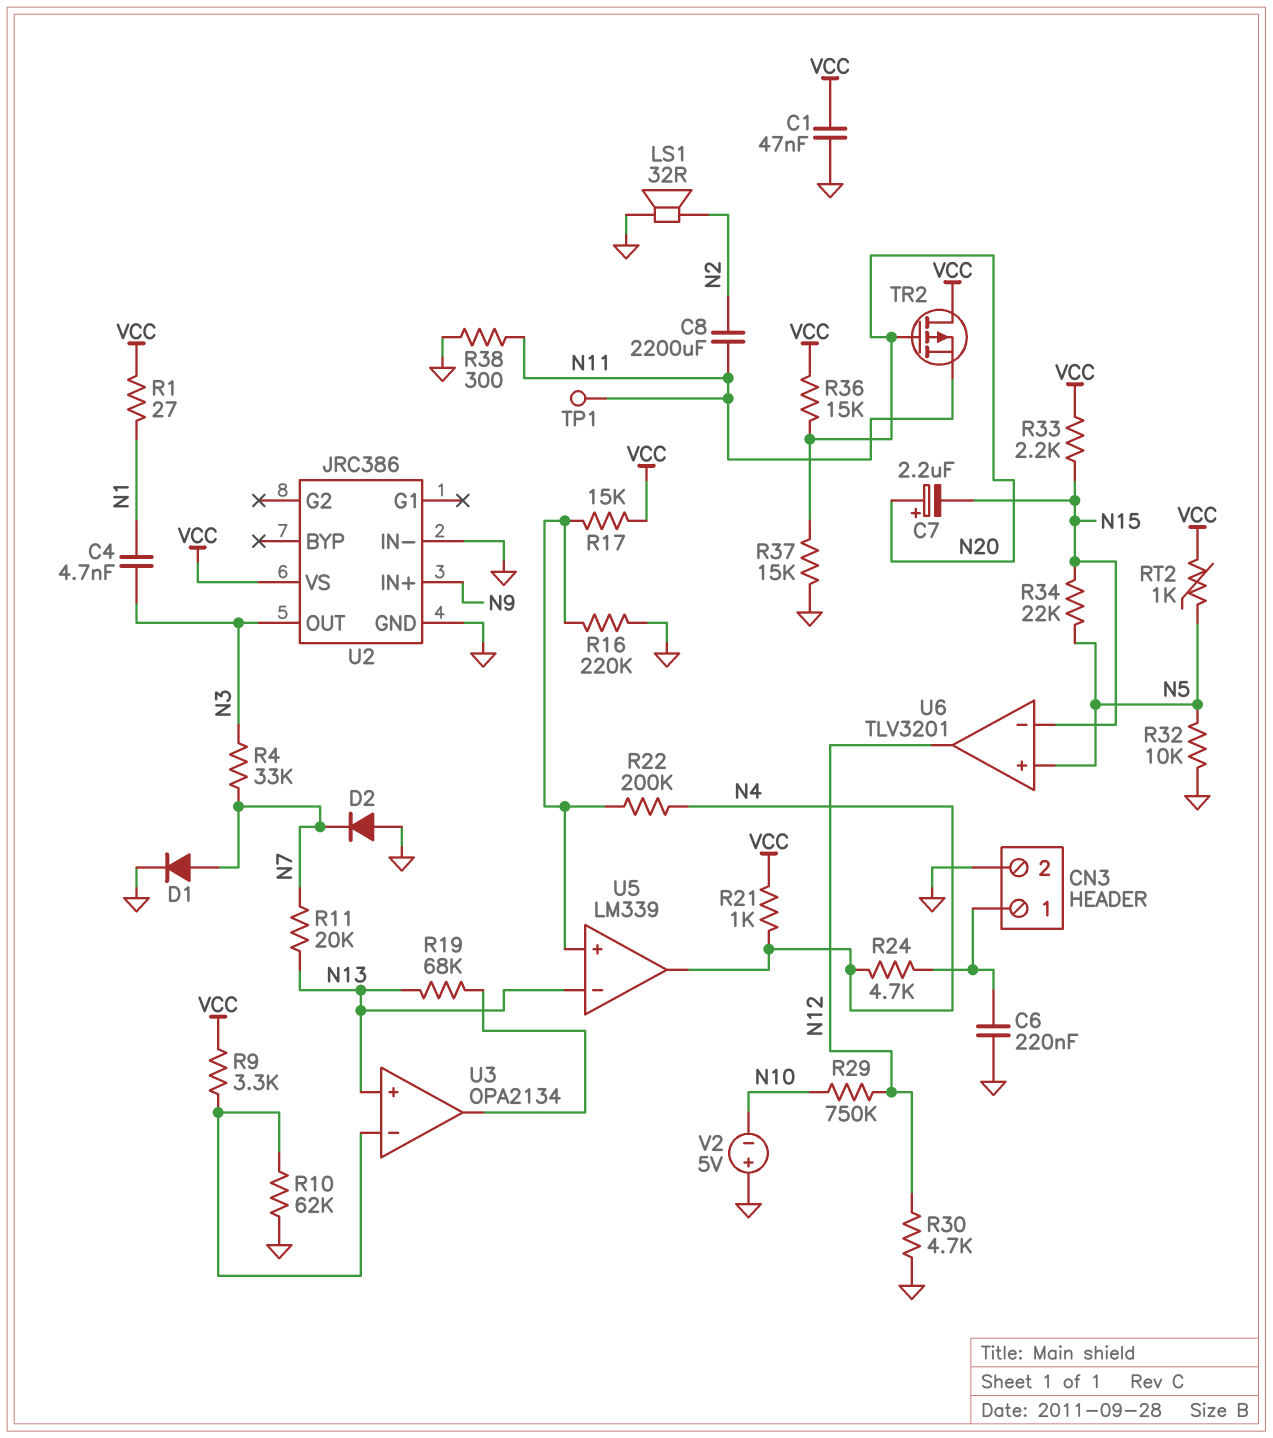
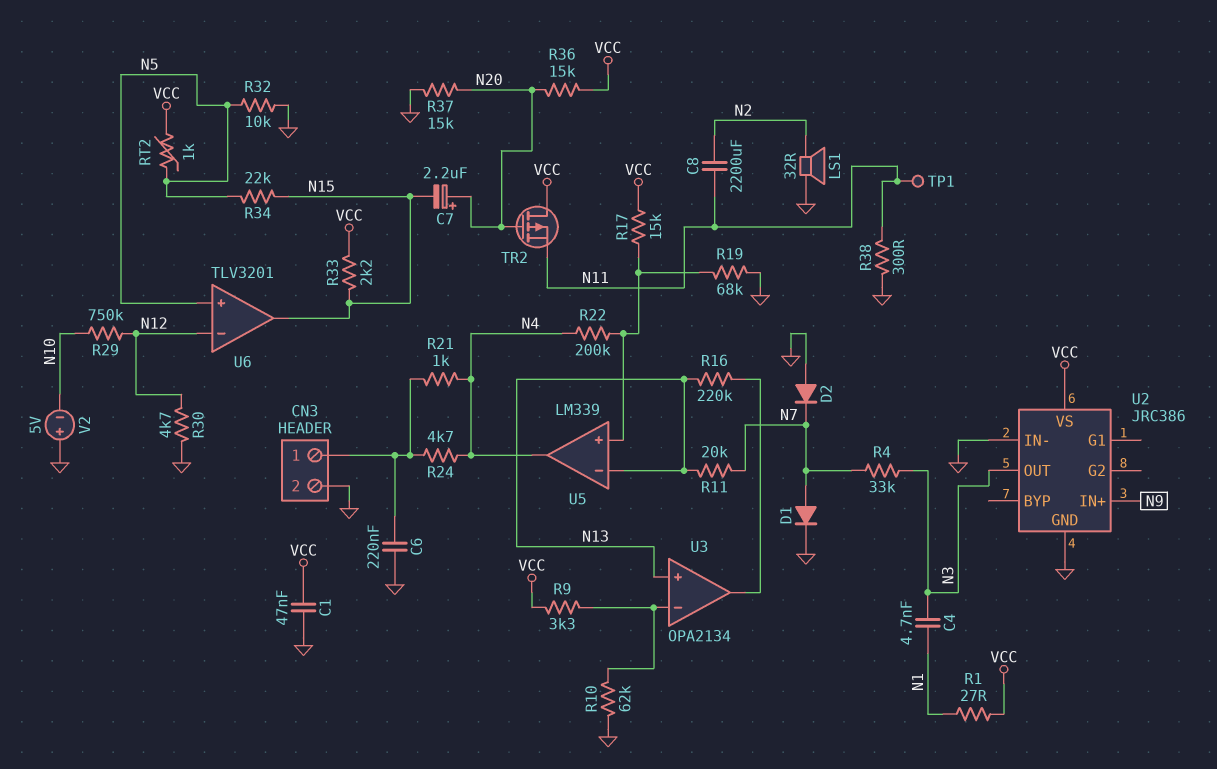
R16: 220k (GND, U5/in+) -> 220k (N13, U3/out)
R19: 68k (N13, U3/out) -> 68k (GND, U5/in+)
R21: 1k (N4, VCC) -> 1k (CN3/1, N4)
U6 pin in-: N15 -> N12
U6 pin out: N12 -> N15

